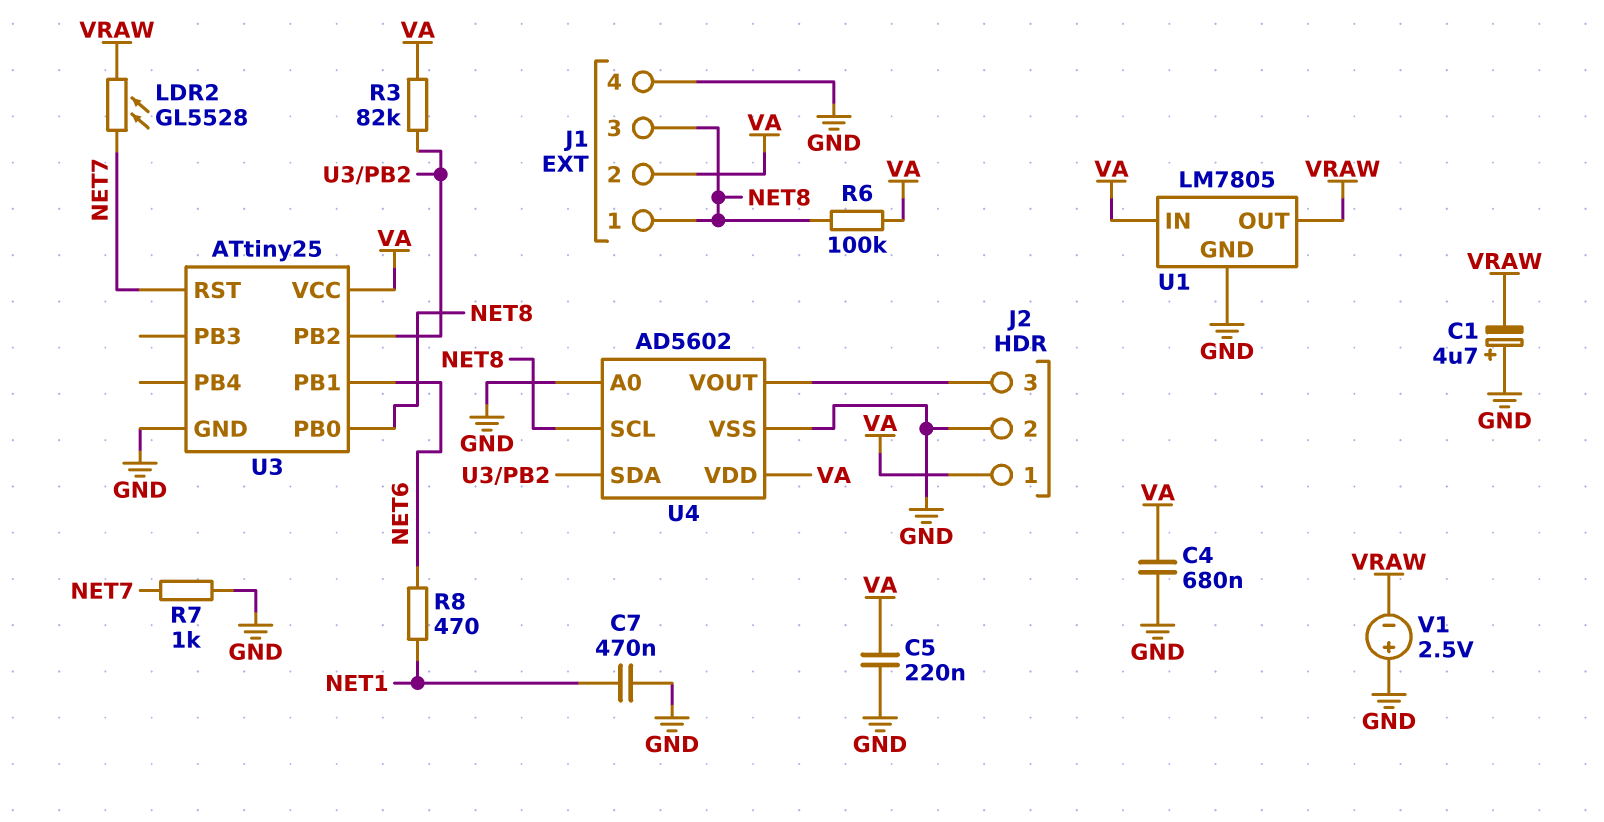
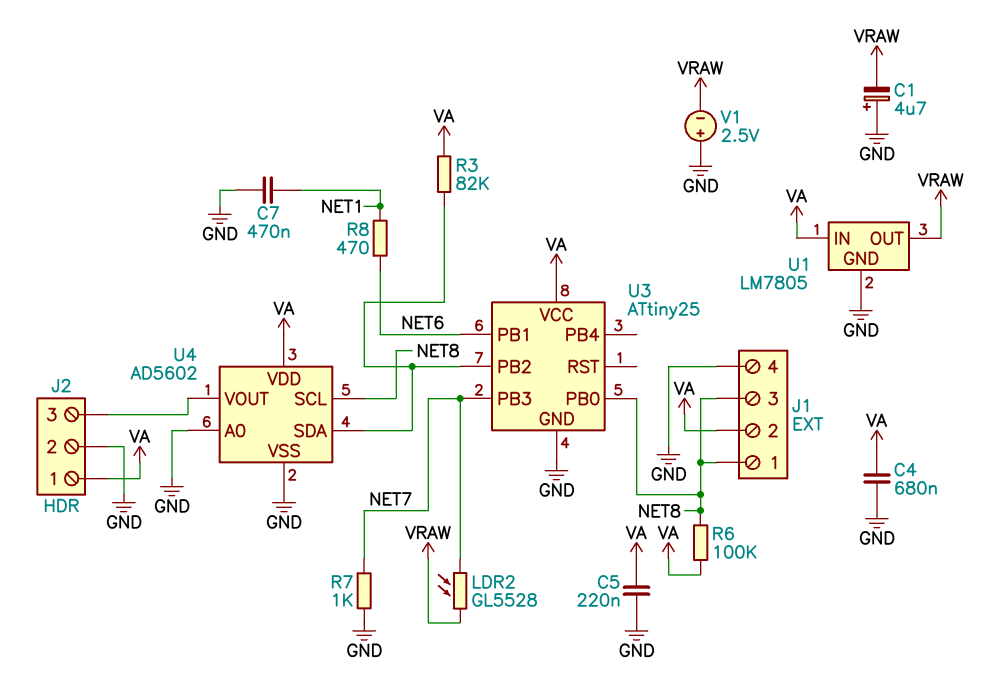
U3 pin PB3: none -> NET7
U3 pin RST: NET7 -> none

